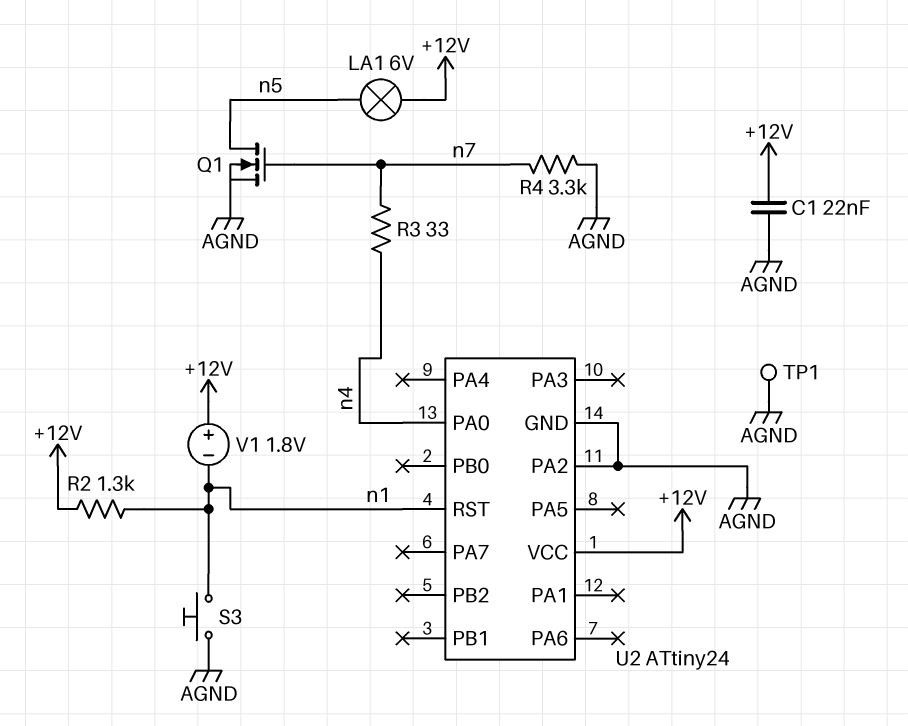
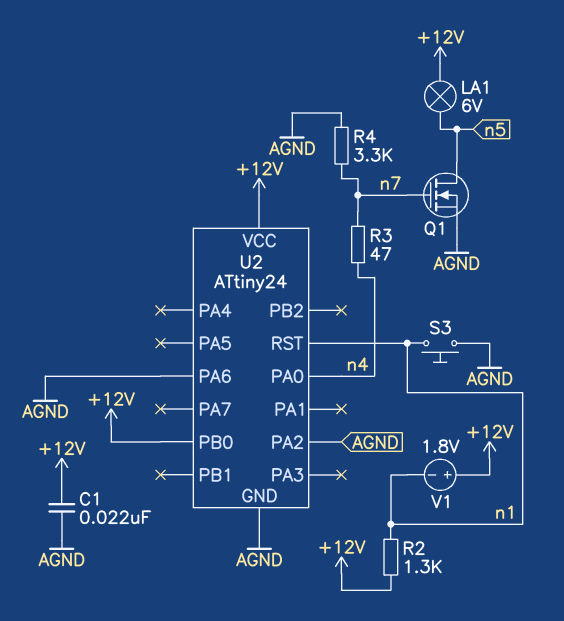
R3: 33 (n4, n7) -> 47 (n4, n7)
TP1: test point (AGND) -> none
U2 pin PA6: none -> AGND
U2 pin PB0: none -> +12V

